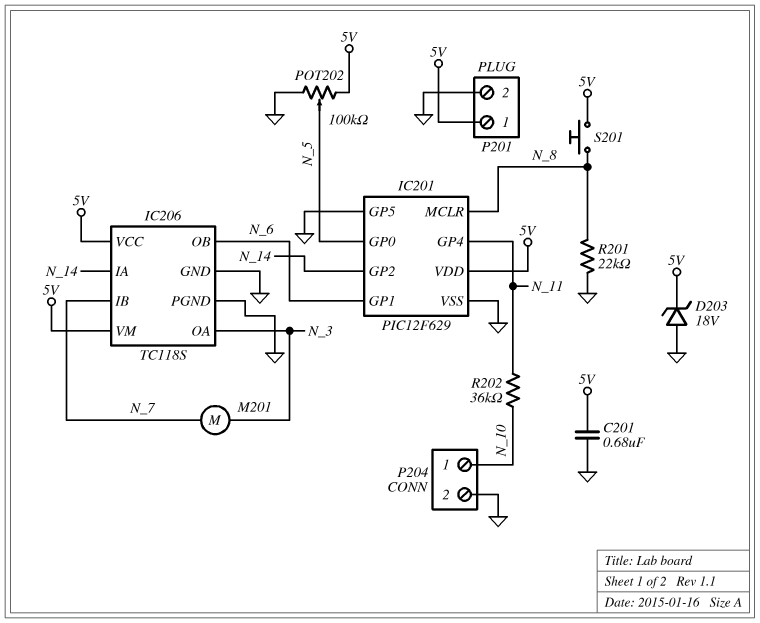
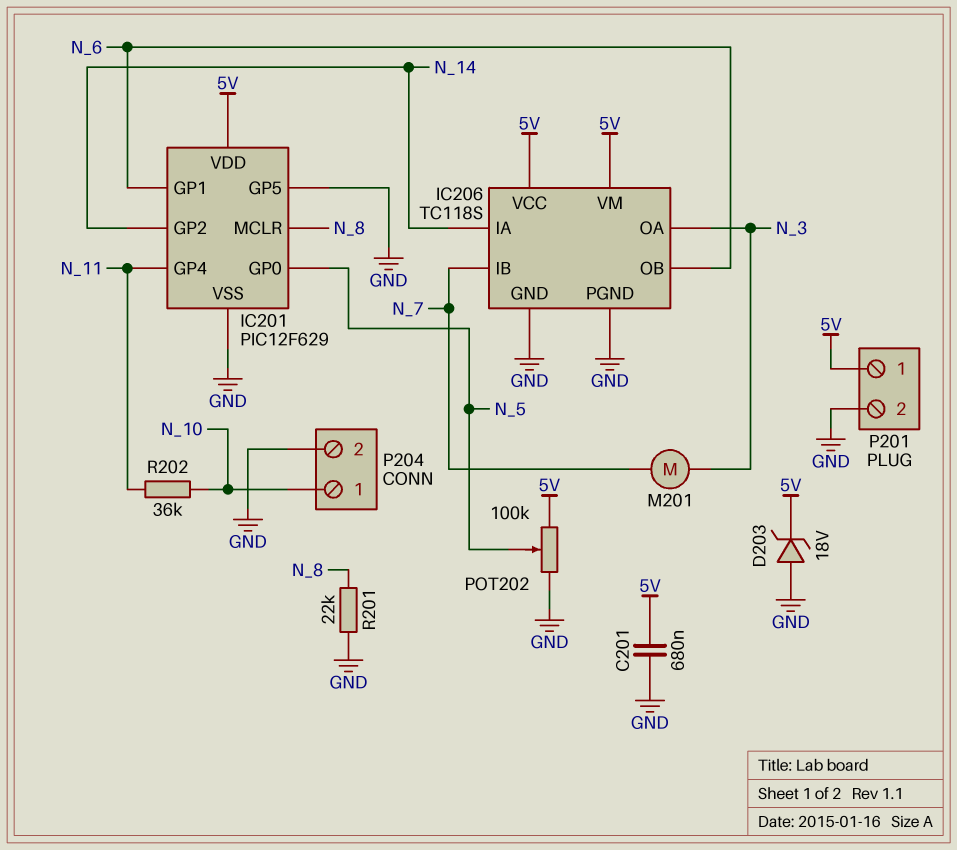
S201: button (5V, N_8) -> none

